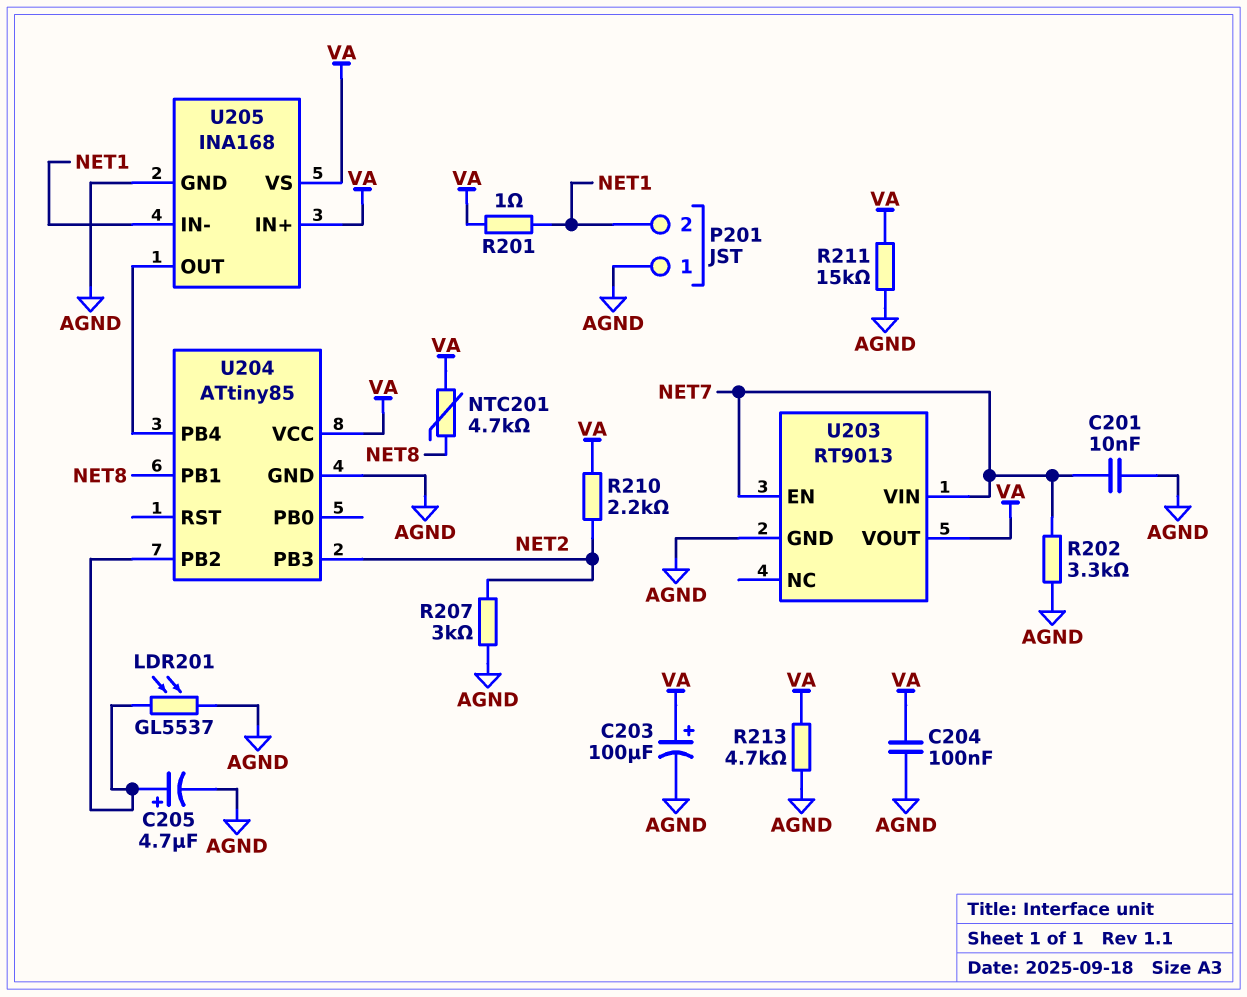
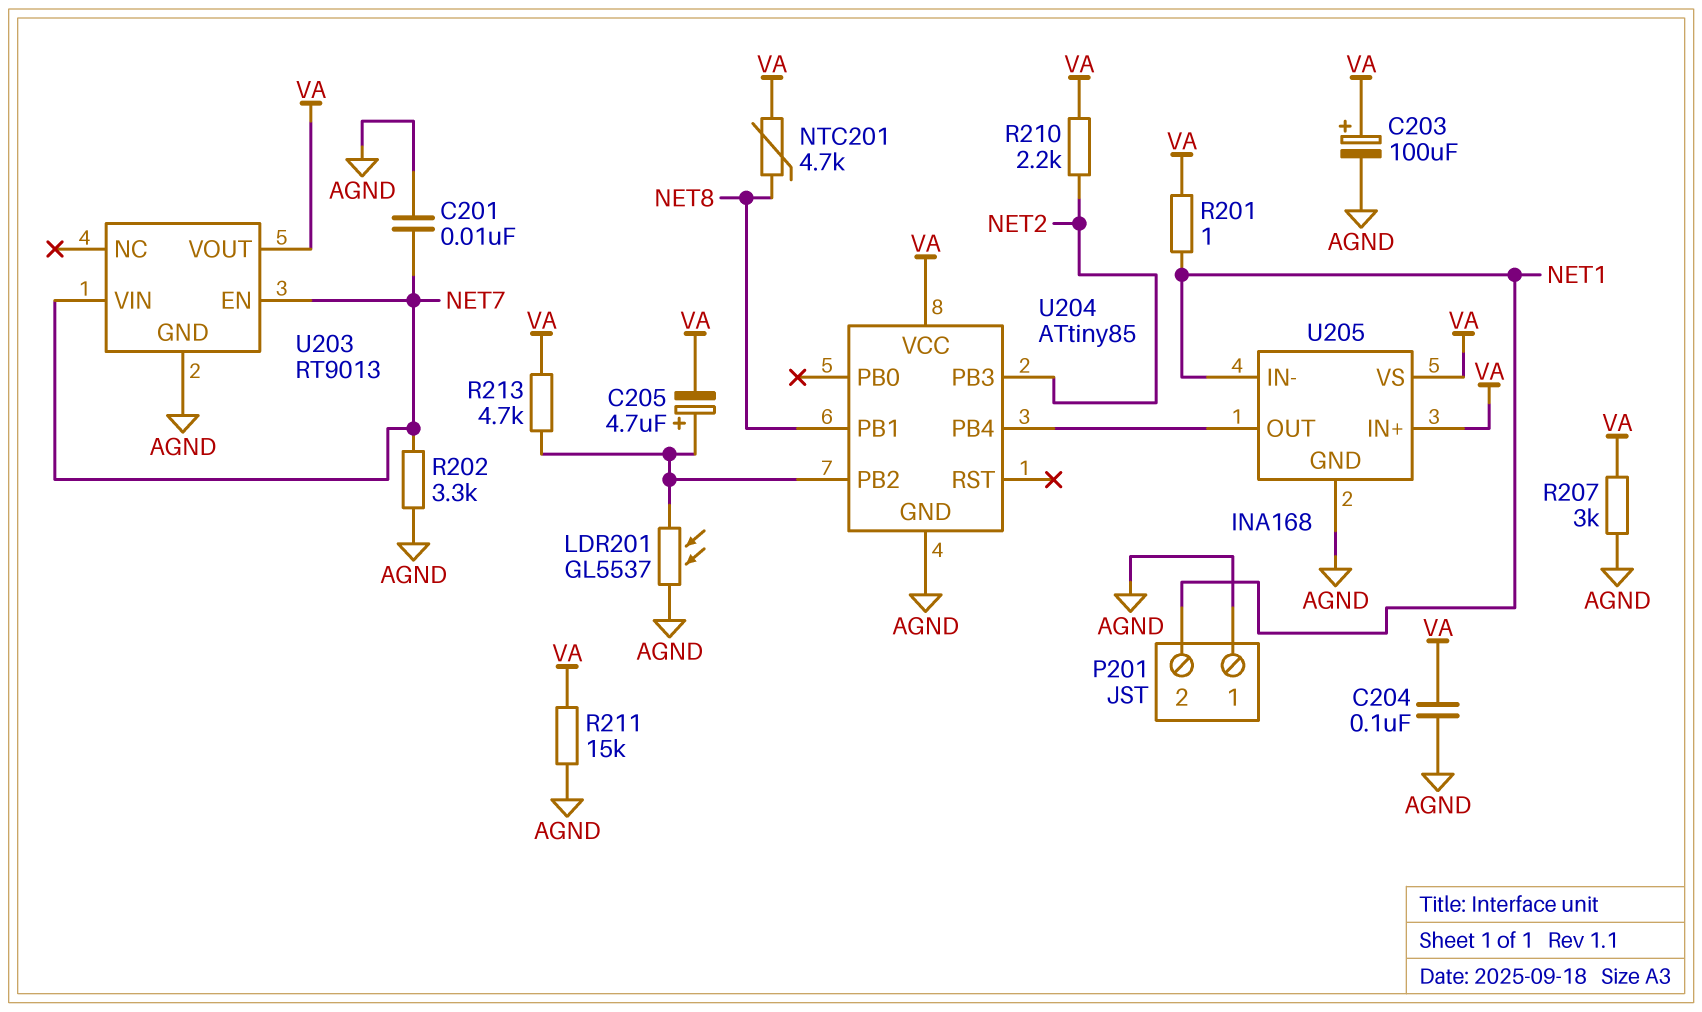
C205: 4.7uF (plus U204/PB2, minus AGND) -> 4.7uF (plus U204/PB2, minus VA)
R207: 3k (AGND, NET2) -> 3k (AGND, VA)
R213: 4.7k (AGND, VA) -> 4.7k (U204/PB2, VA)

